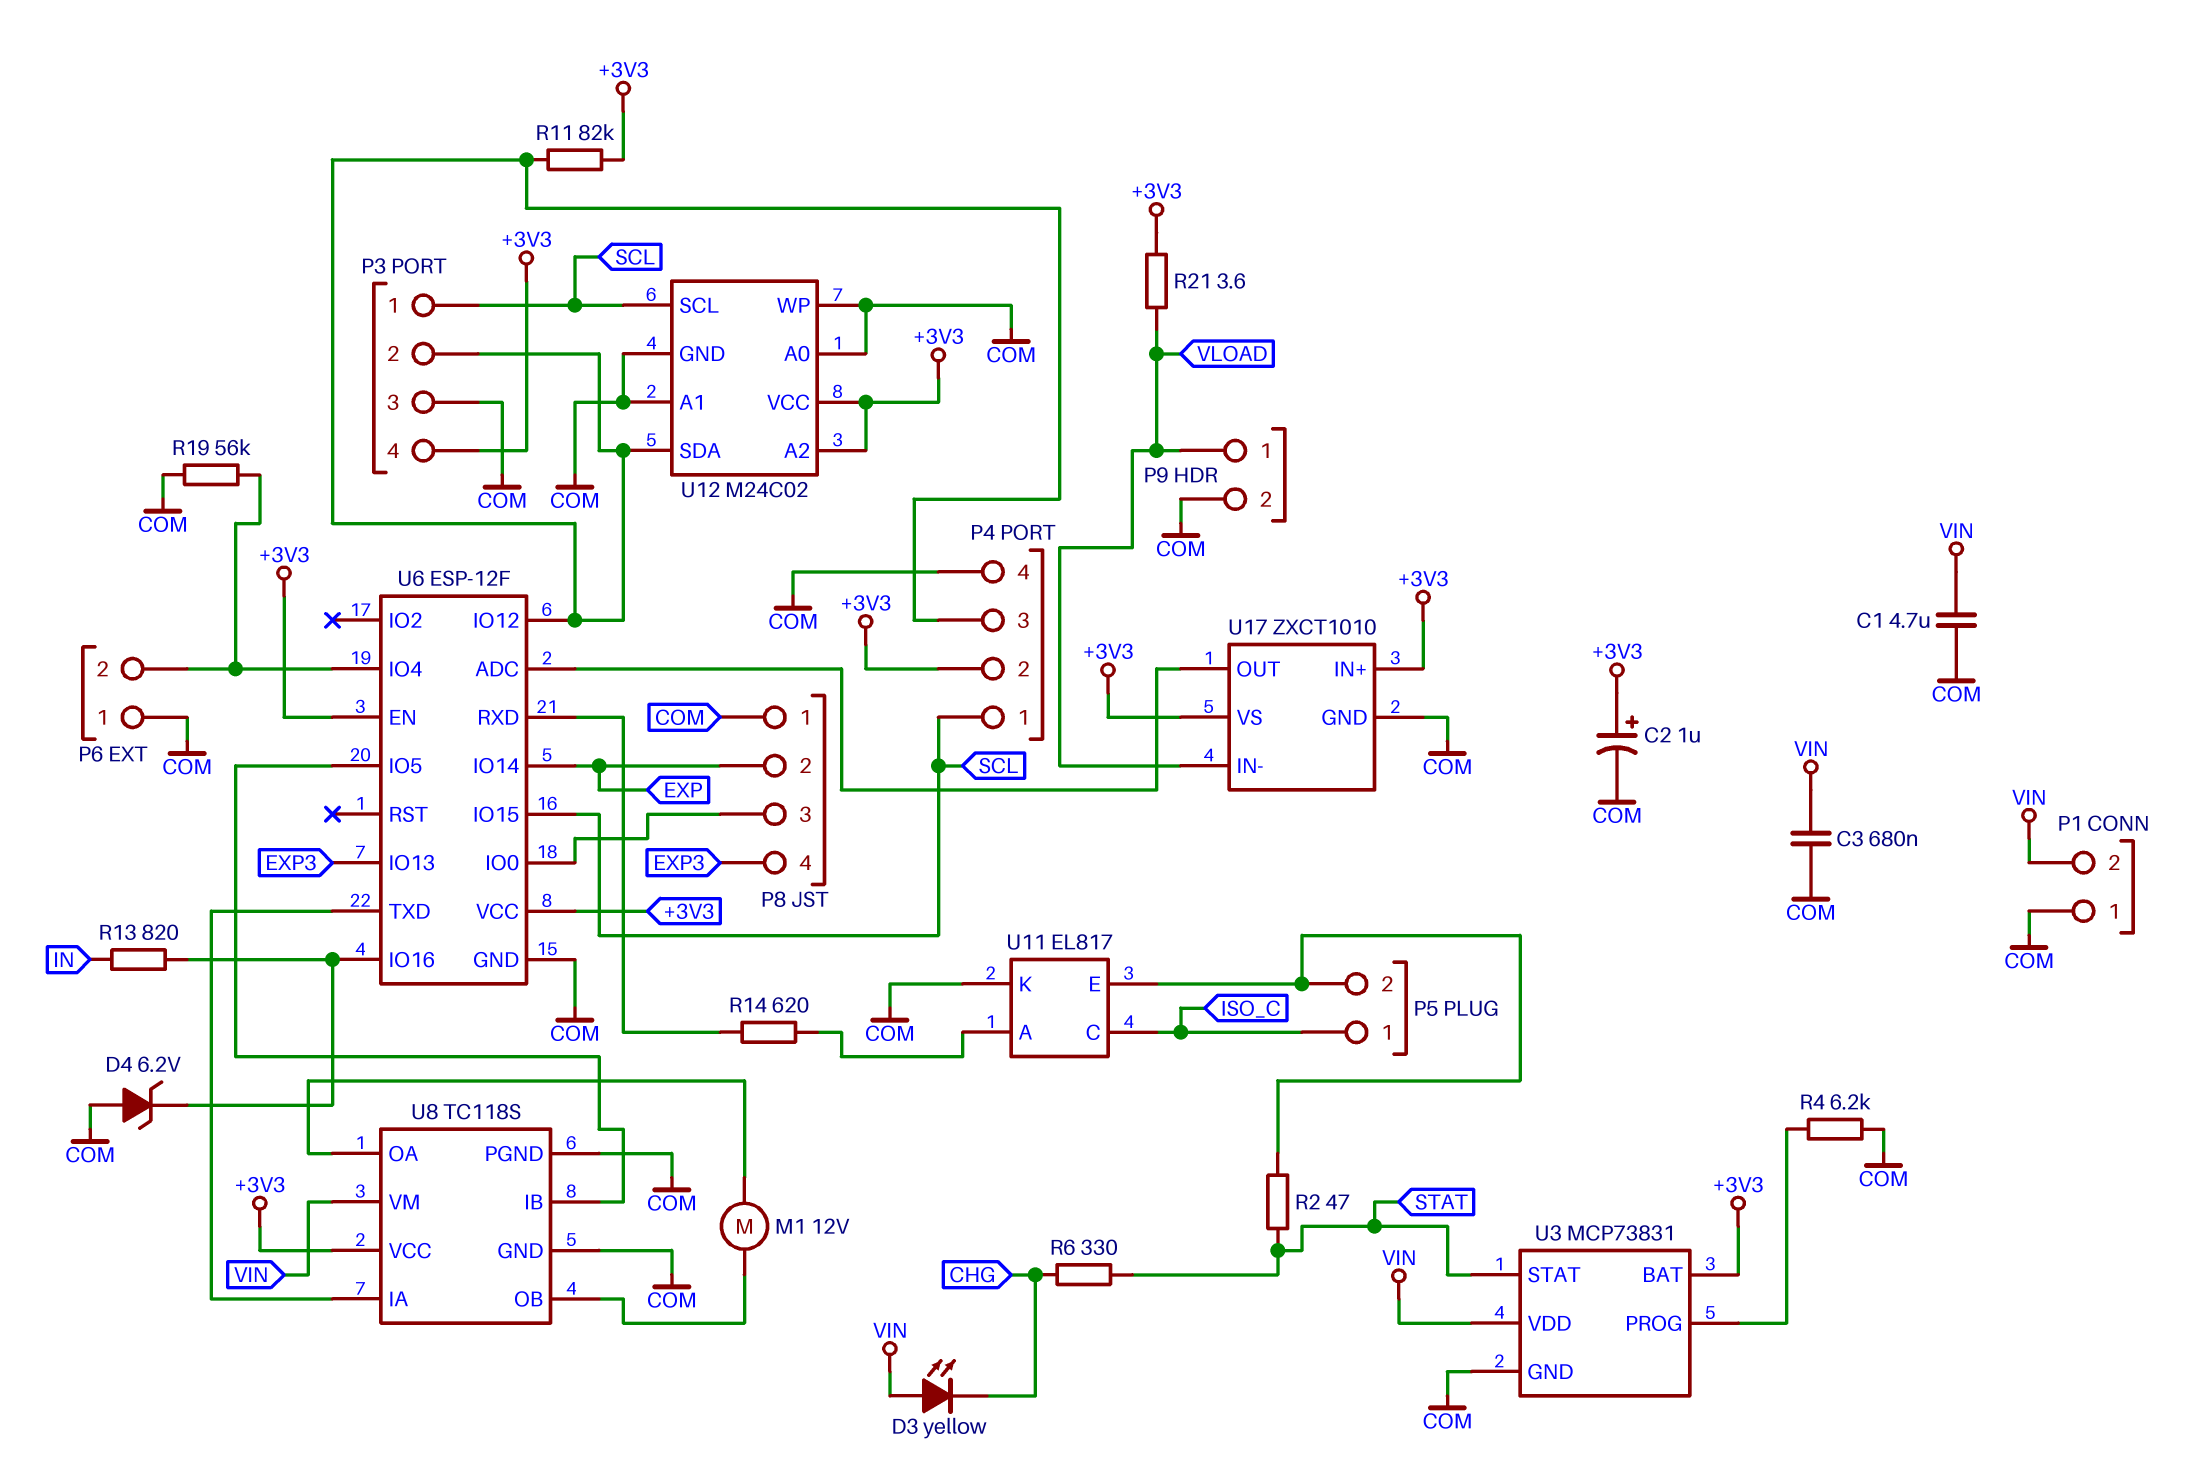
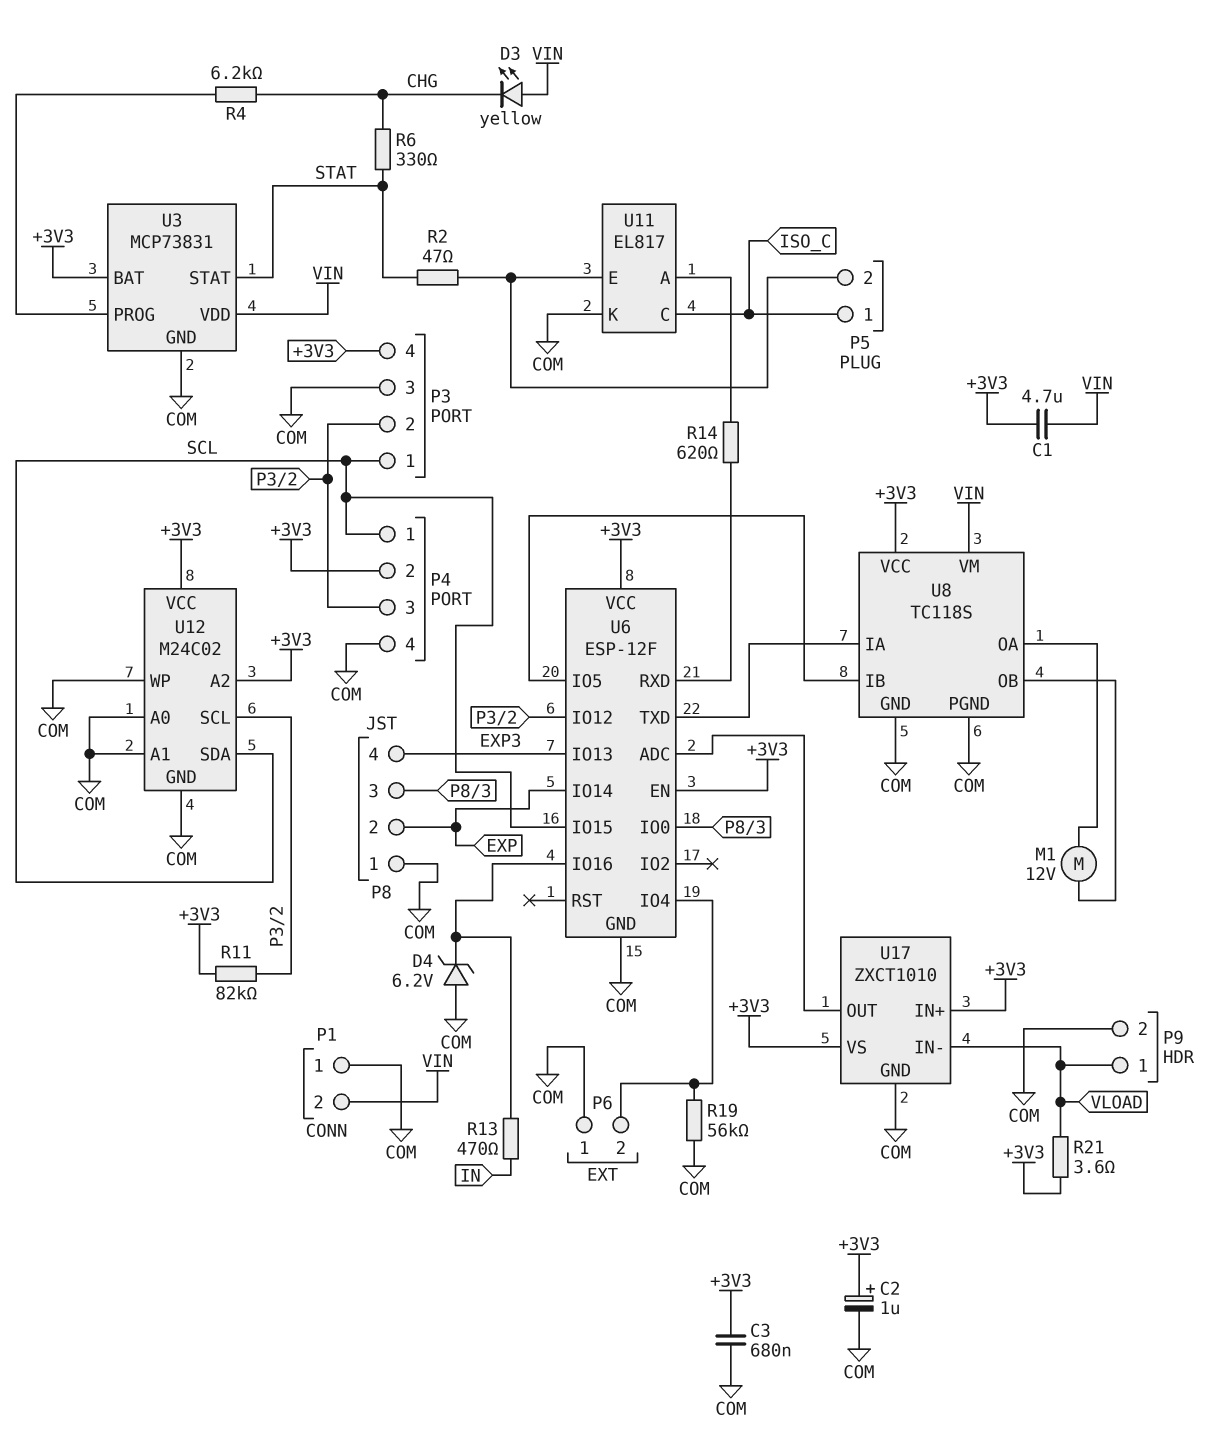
C1: 4.7uF (COM, VIN) -> 4.7uF (+3V3, VIN)
C3: 680nF (COM, VIN) -> 680nF (+3V3, COM)
R4: 6.2k (COM, U3/PROG) -> 6.2k (CHG, U3/PROG)
R13: 820 (IN, U6/IO16) -> 470 (IN, U6/IO16)
U12 pin SCL: SCL -> P3/2
U12 pin SDA: P3/2 -> SCL

